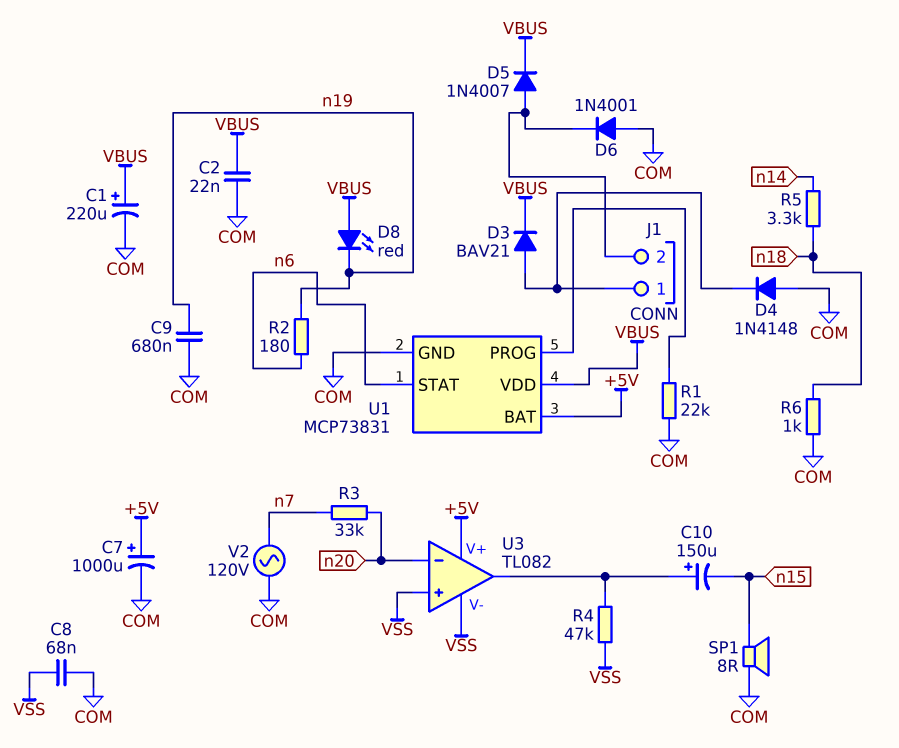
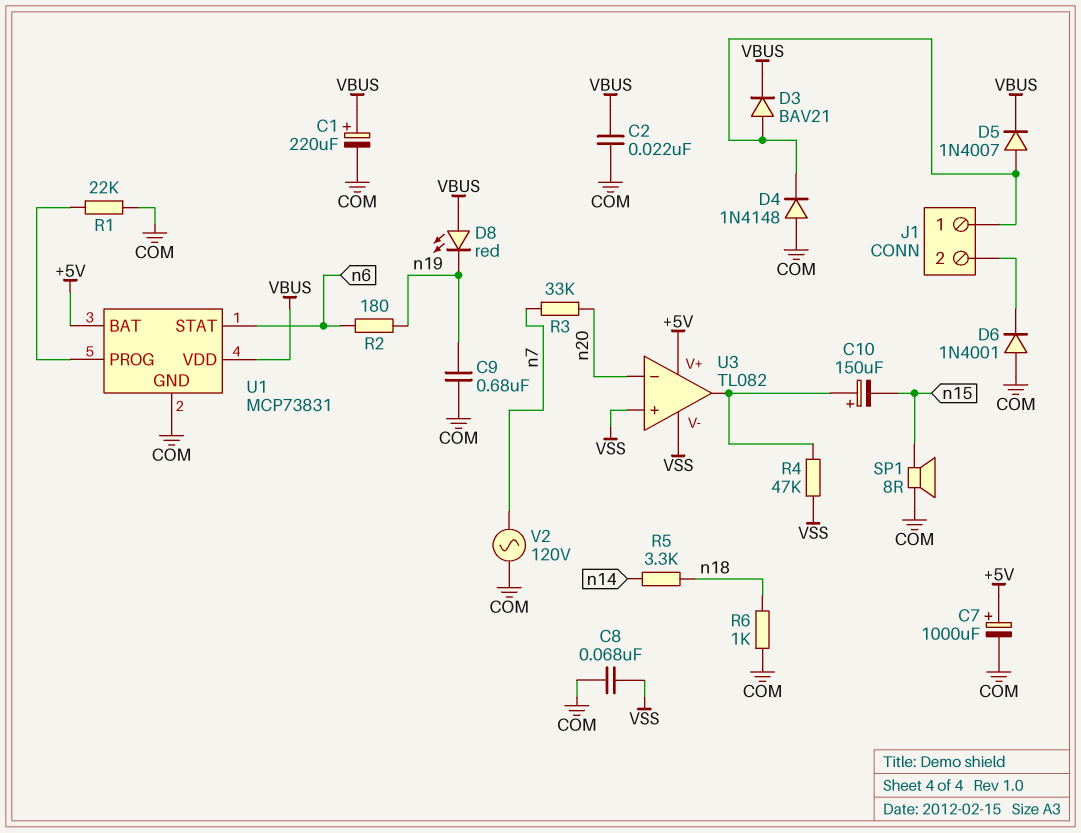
D5: diode 1N4007 (A J1/2, K VBUS) -> diode 1N4007 (A J1/1, K VBUS)

